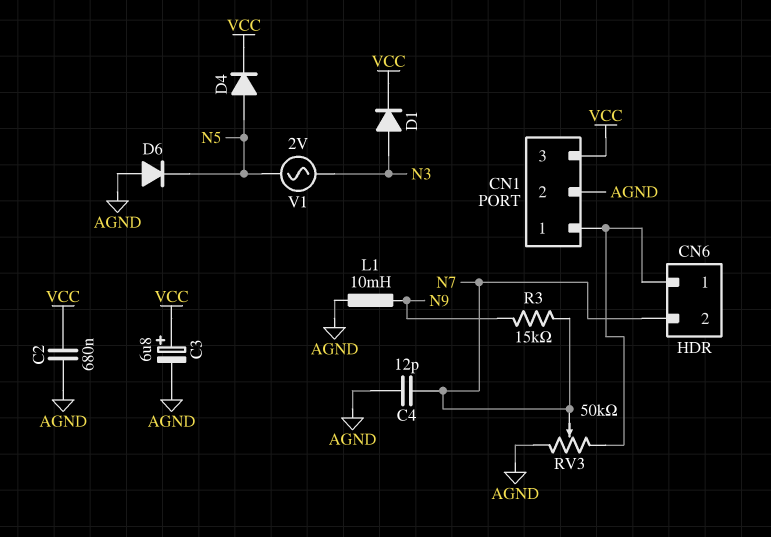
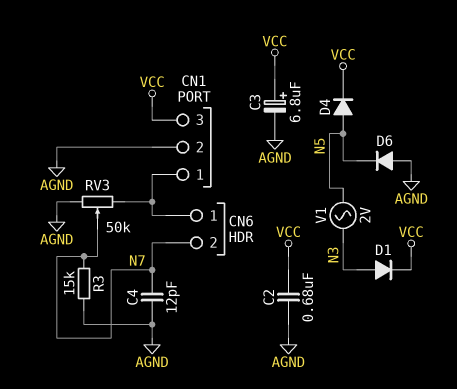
L1: 10mH (AGND, N9) -> none
R3: 15k (N7, N9) -> 15k (AGND, N7)

